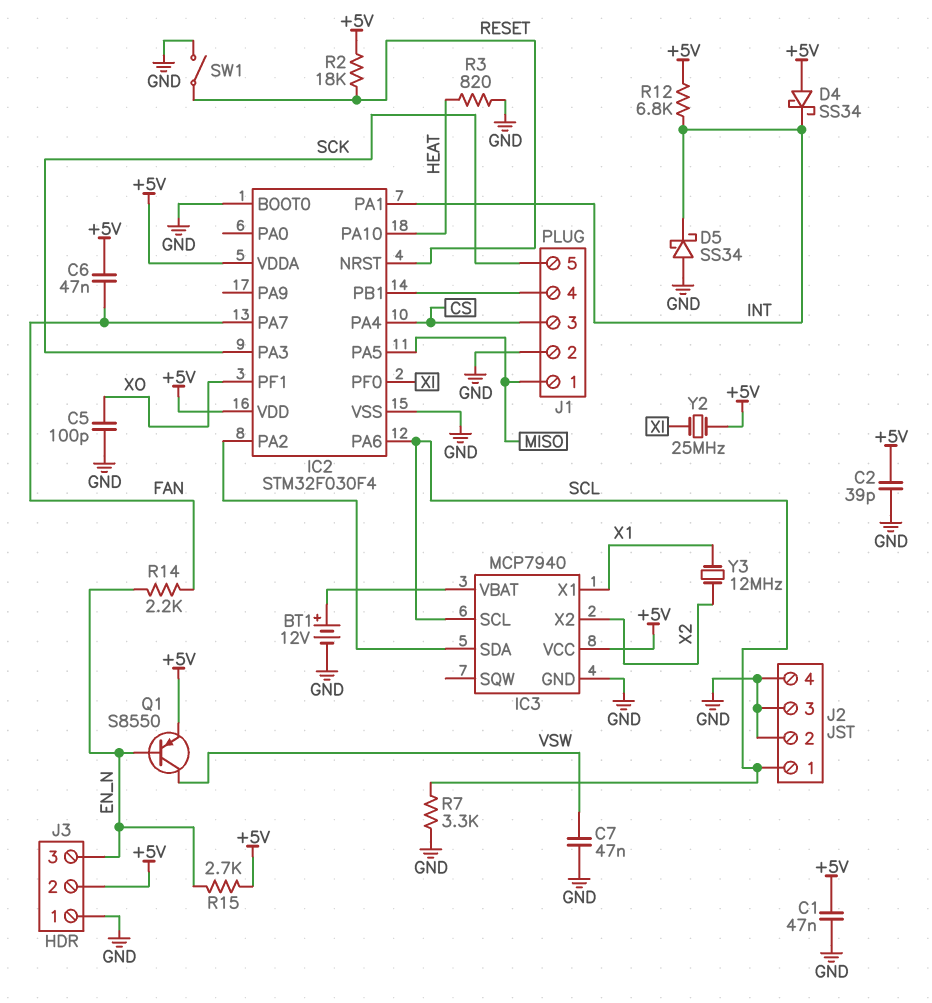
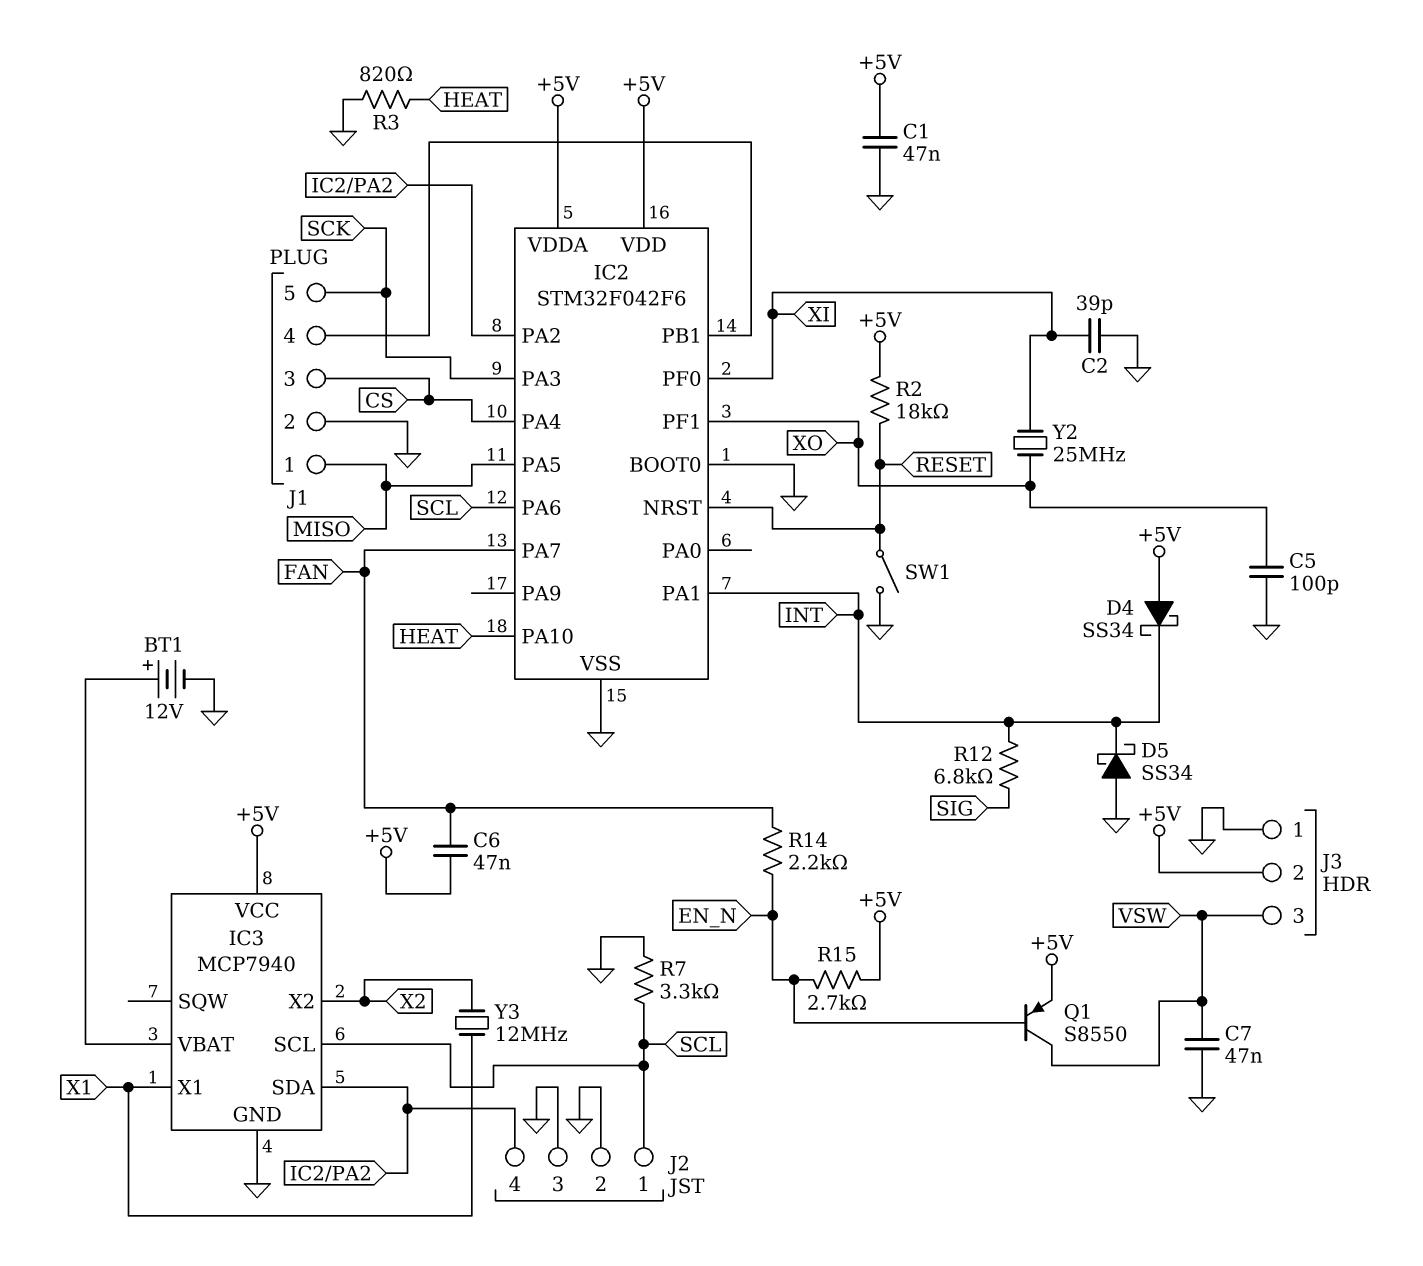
C2: 39pF (+5V, GND) -> 39pF (GND, XI)
IC2: STM32F030F4 -> STM32F042F6
J2 pin 4: GND -> IC2/PA2
J3 pin 3: EN_N -> VSW
R12: 6.8k (+5V, INT) -> 6.8k (INT, SIG)
Y2: 25MHz (+5V, XI) -> 25MHz (XI, XO)

